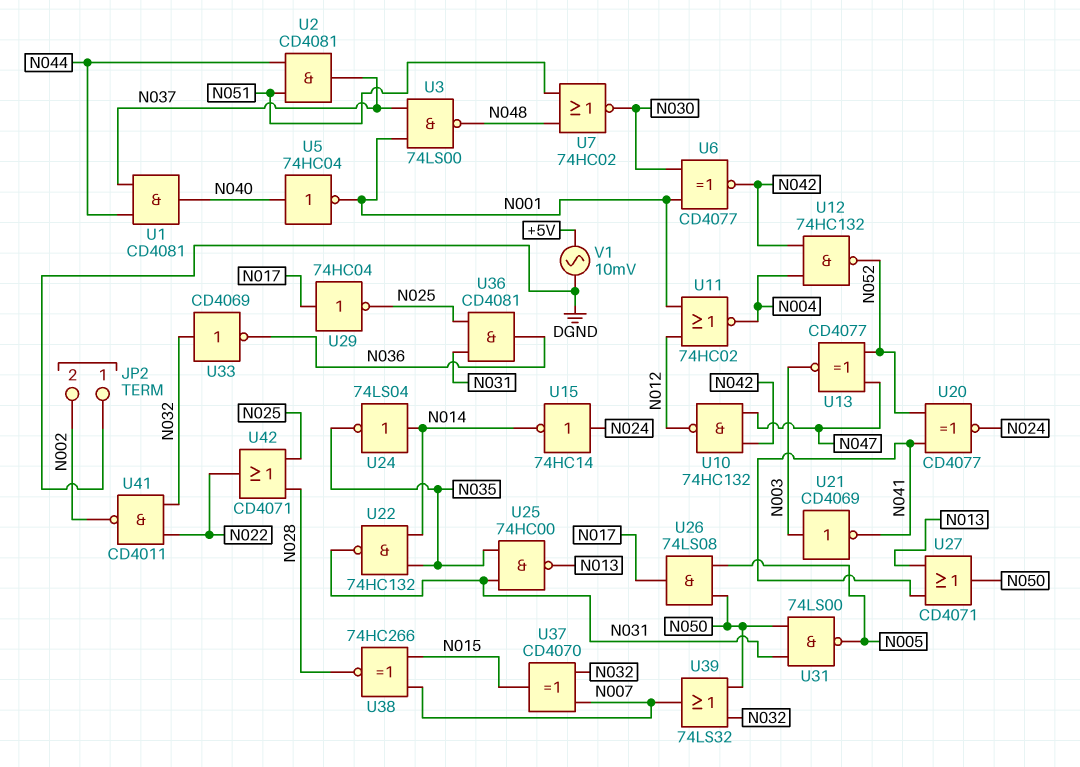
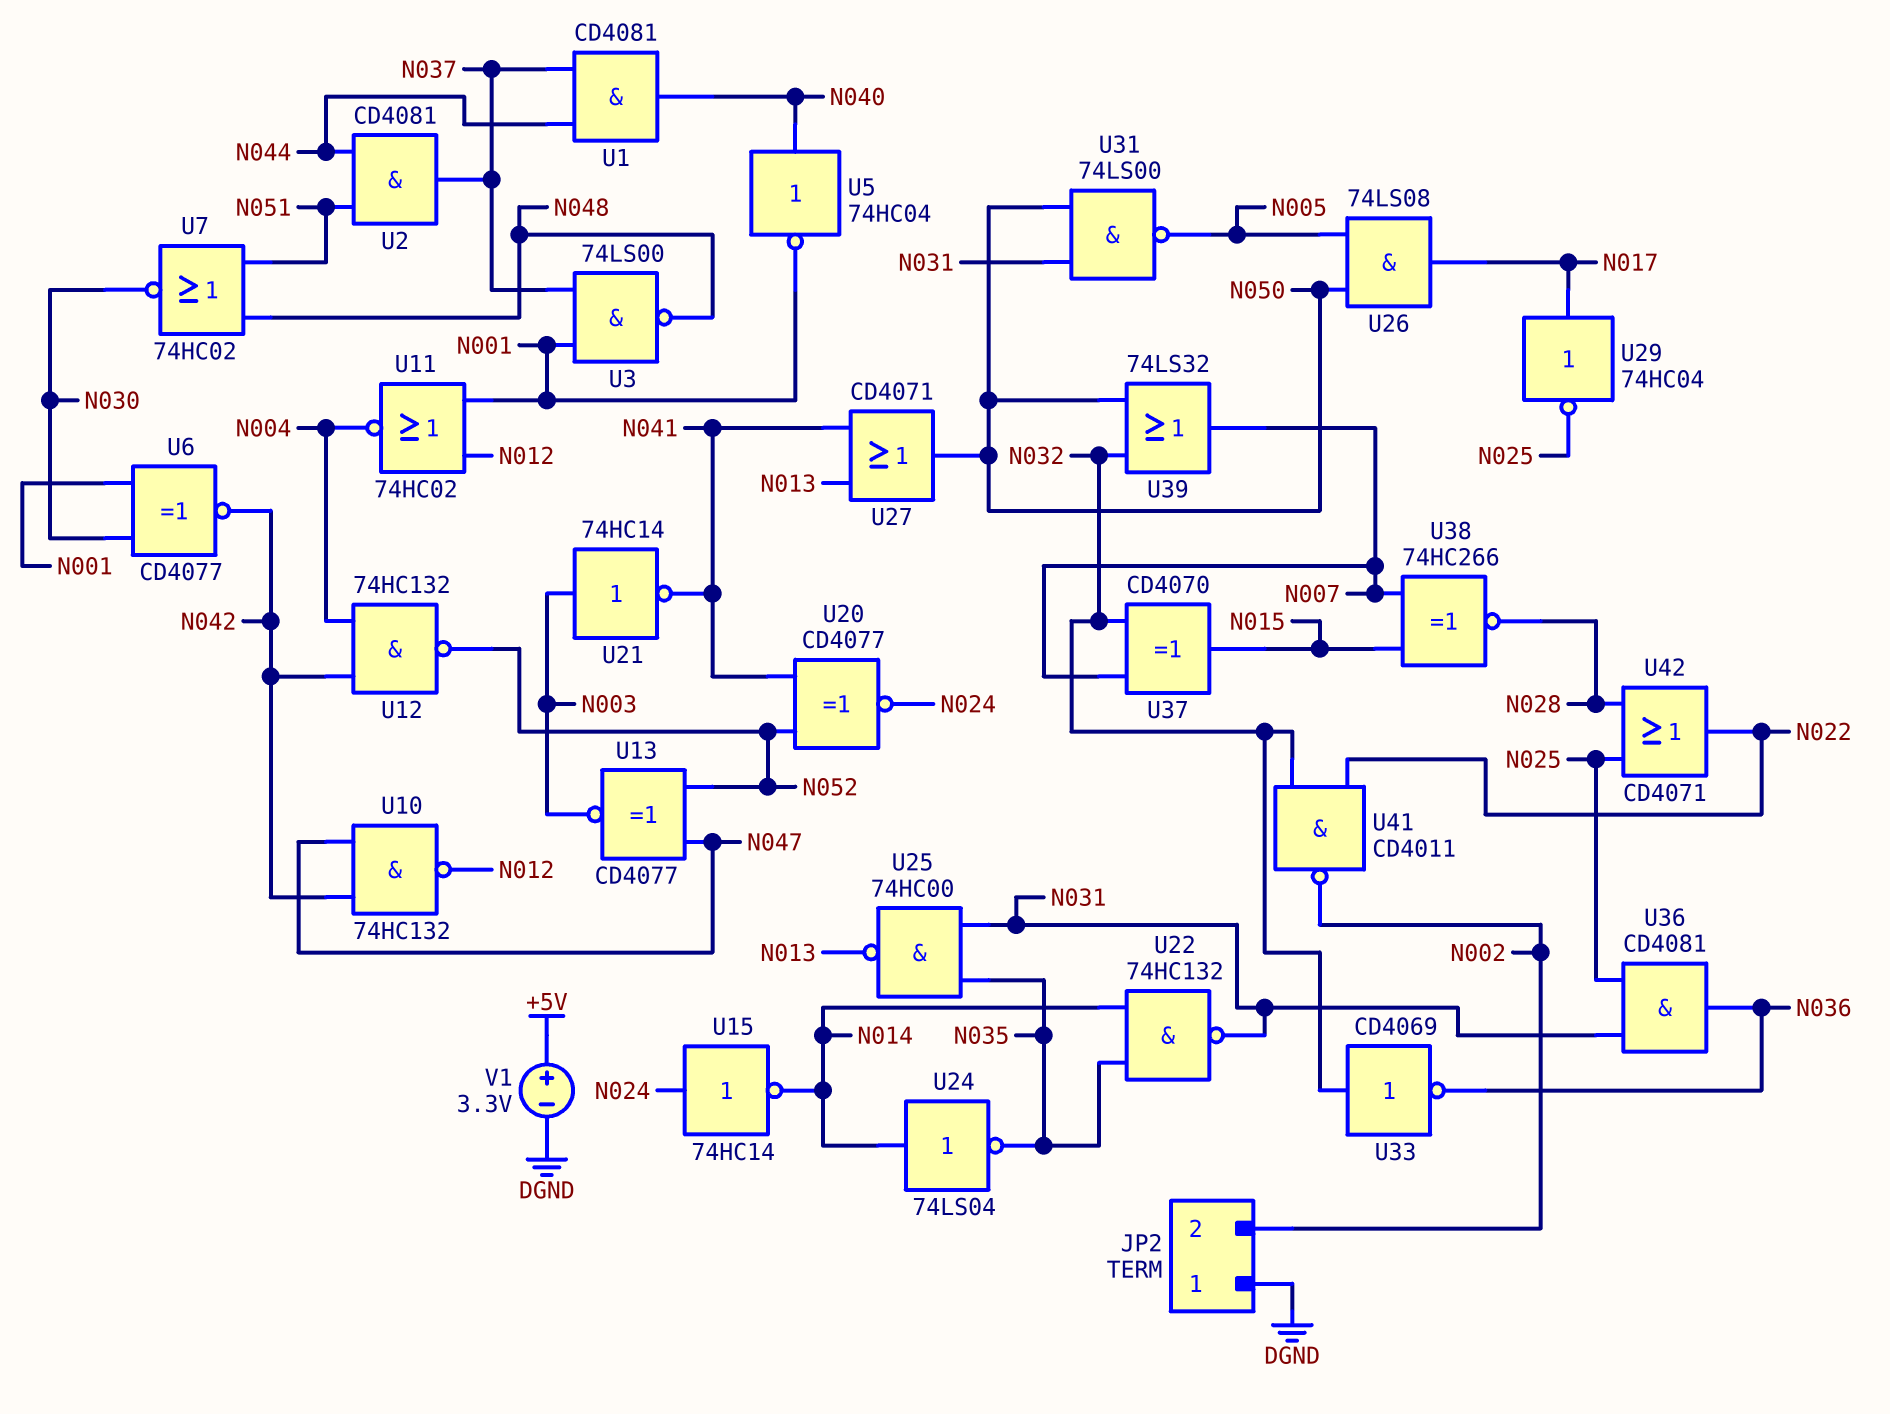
U21: NOT CD4069 (in N003, out N041) -> NOT 74HC14 (in N003, out N041)
V1: AC 10mV (+5V, DGND) -> 3.3V (plus +5V, minus DGND)

